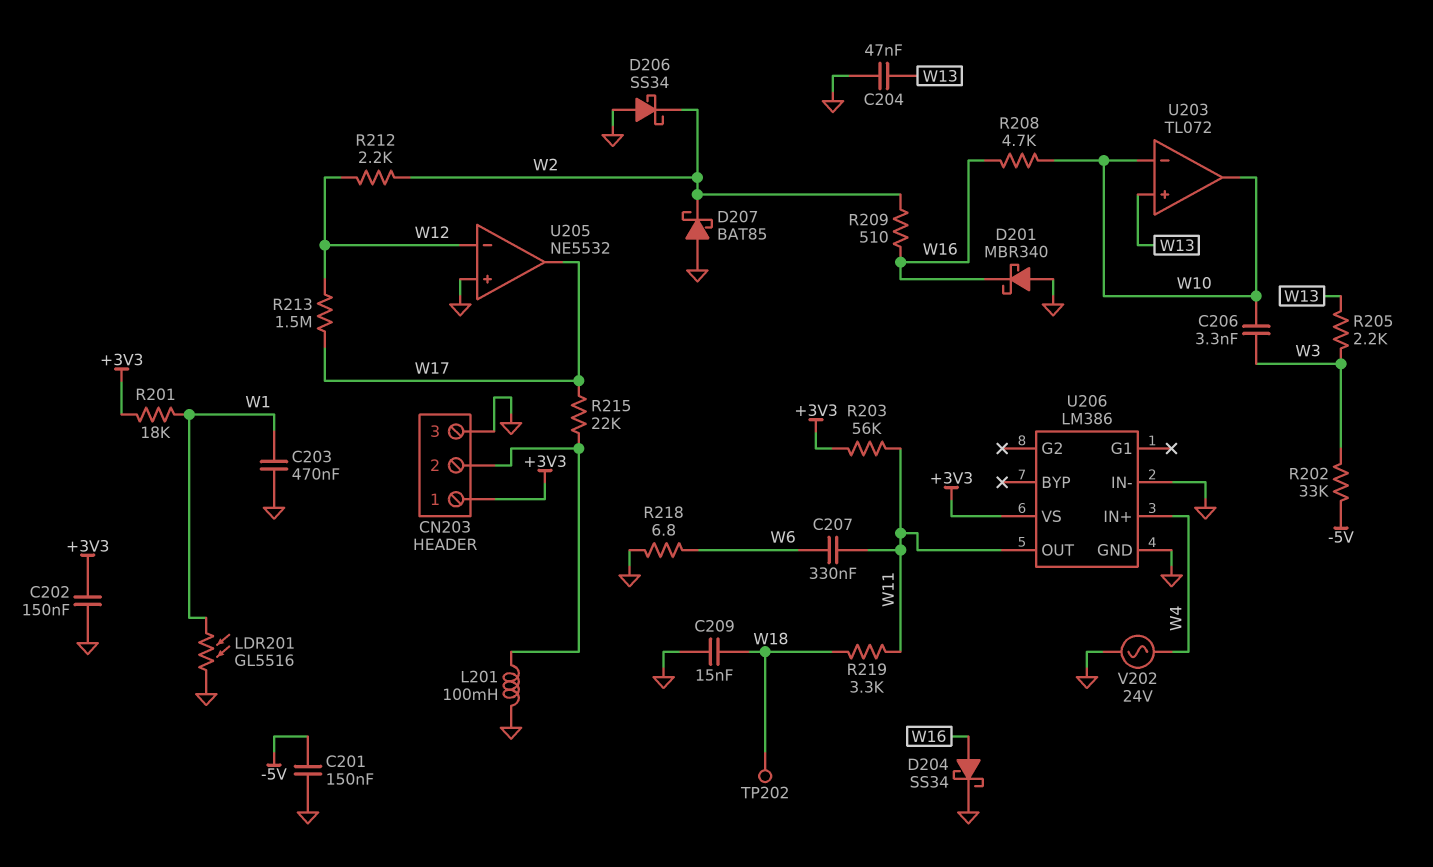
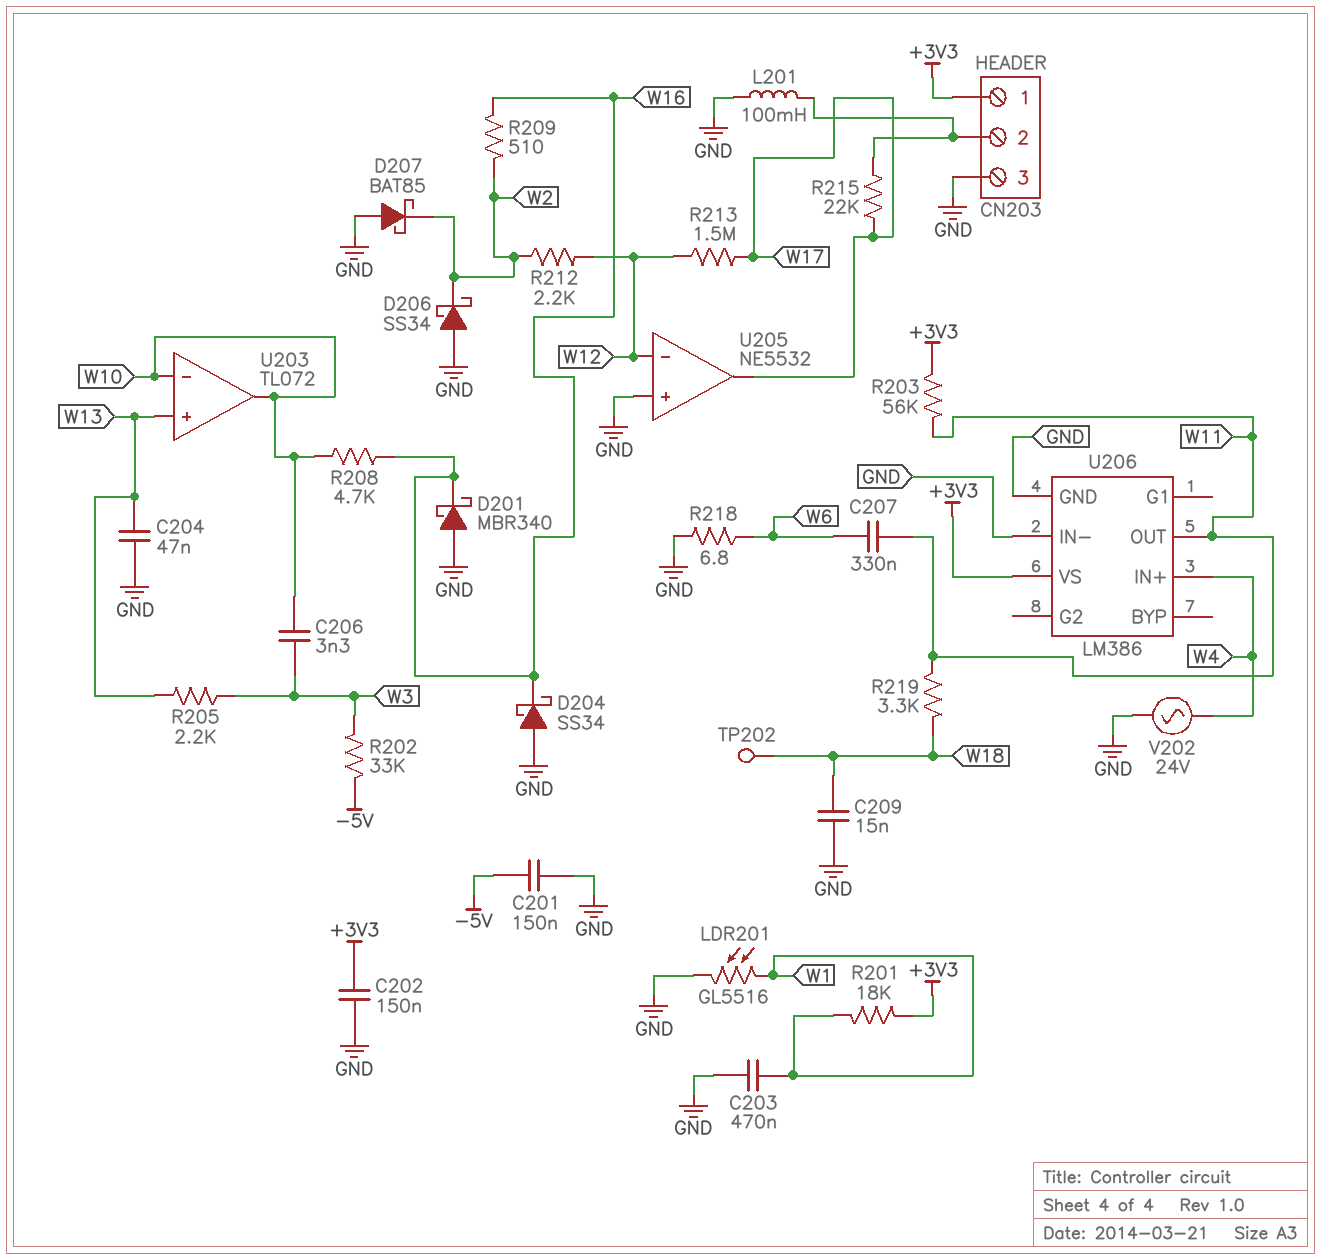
D204: schottky SS34 (A W16, K GND) -> schottky SS34 (A GND, K W16)

